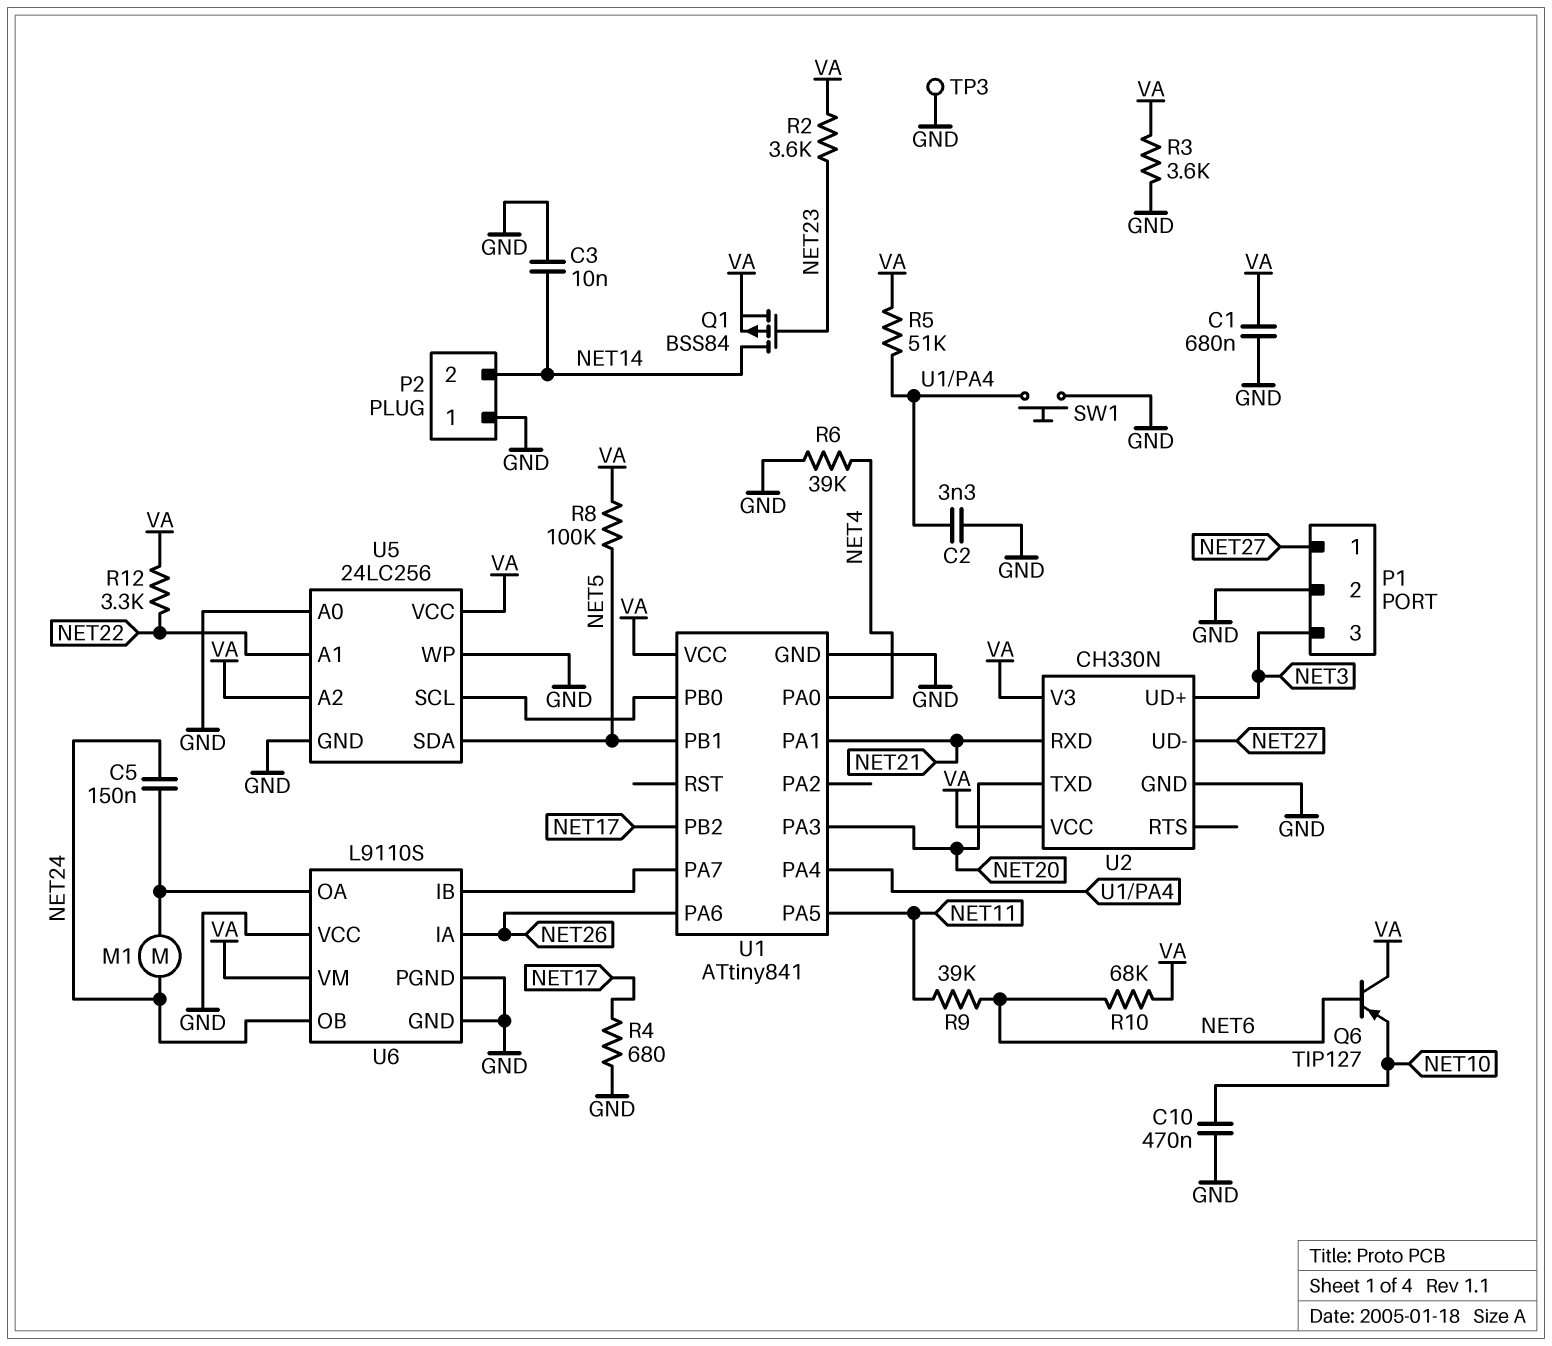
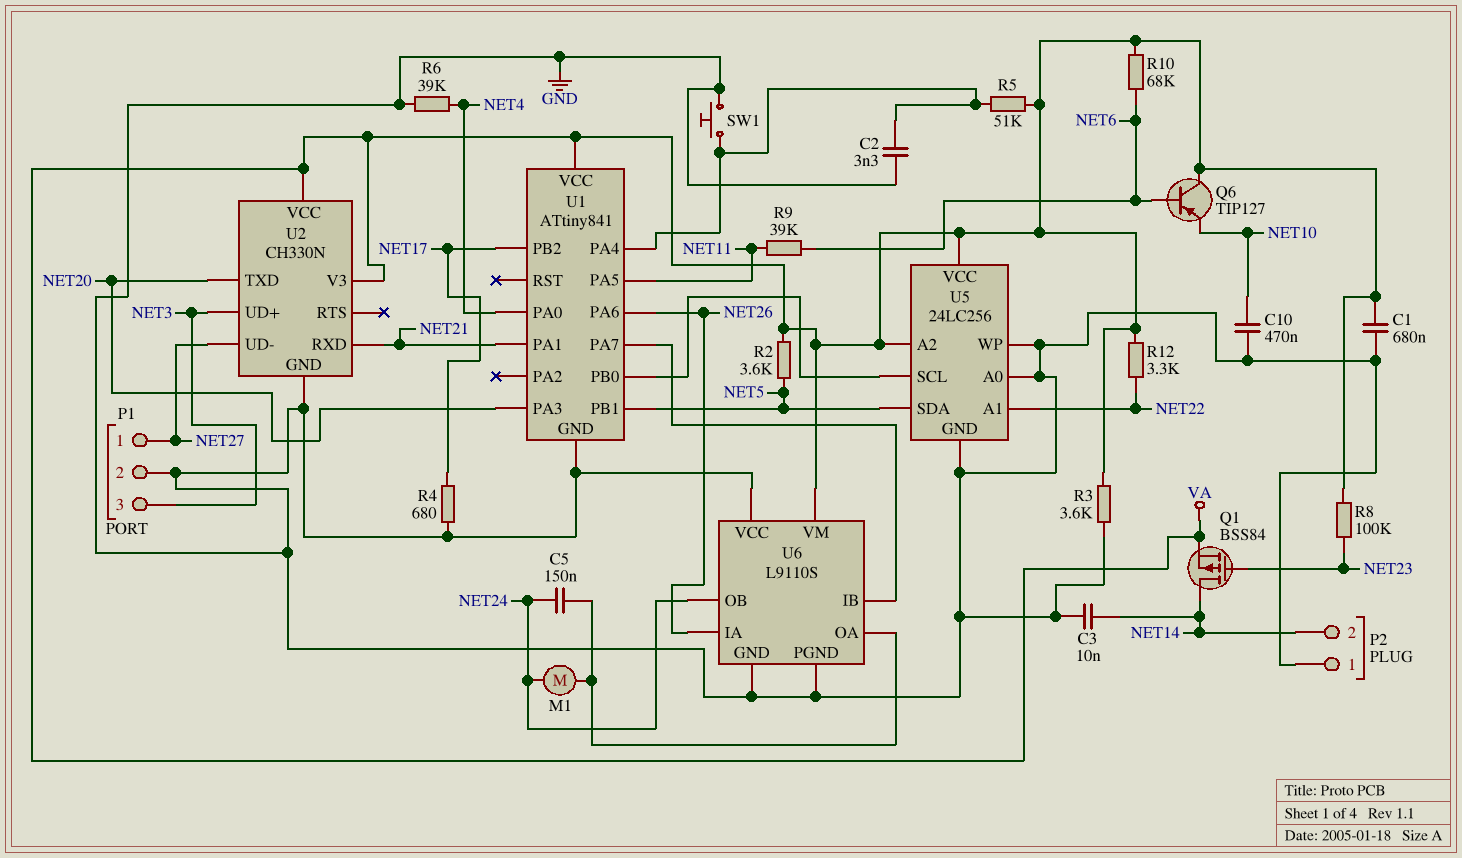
R2: 3.6k (NET23, VA) -> 3.6k (NET5, VA)
R8: 100k (NET5, VA) -> 100k (NET23, VA)
TP3: test point (GND) -> none

